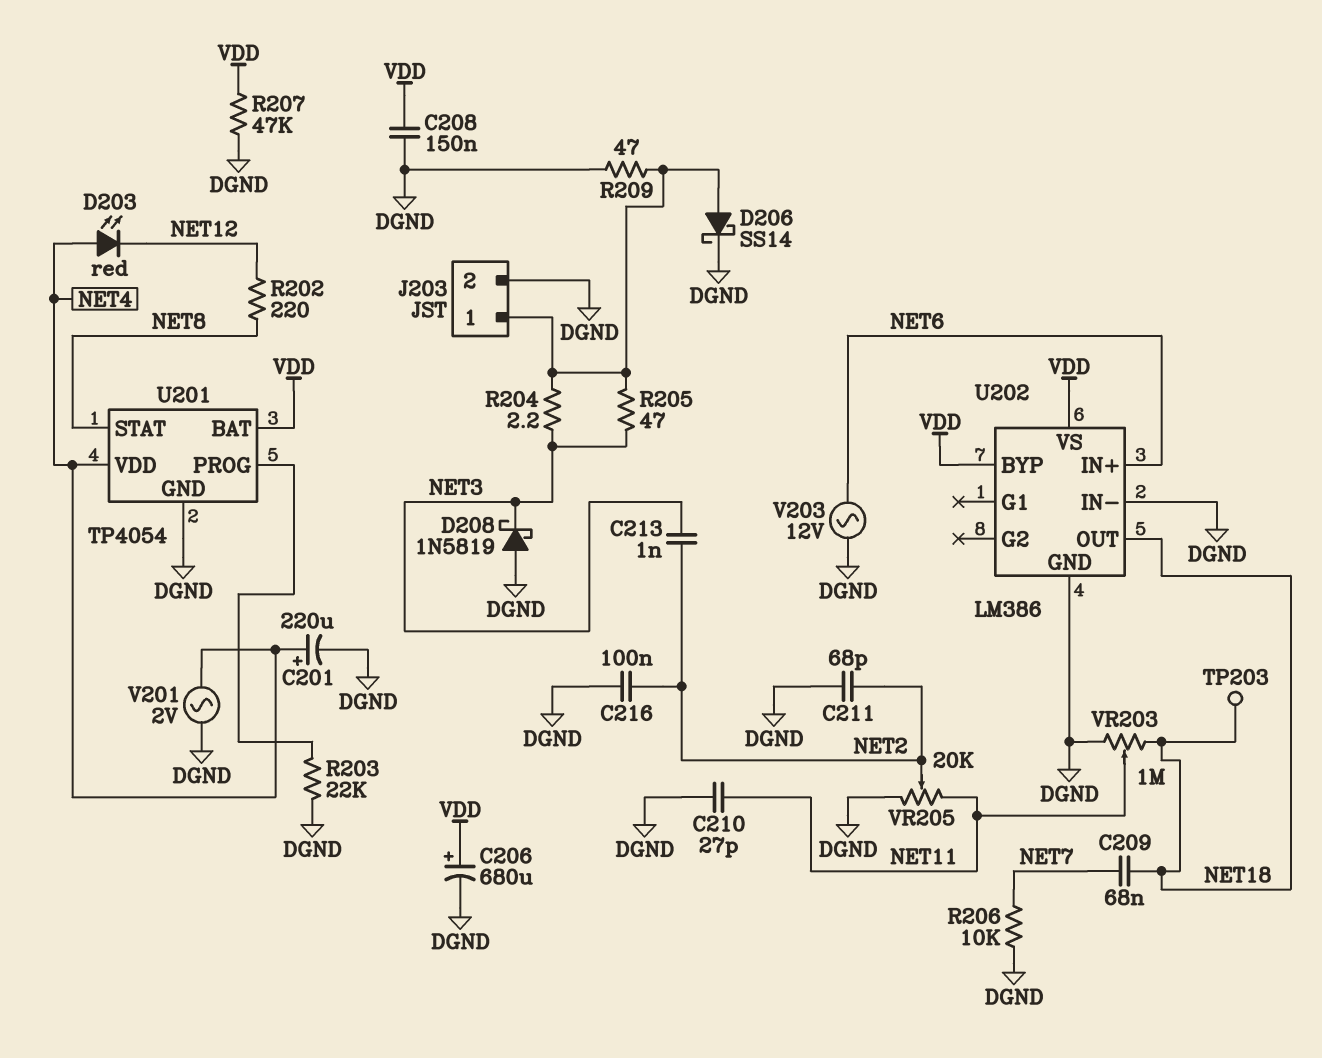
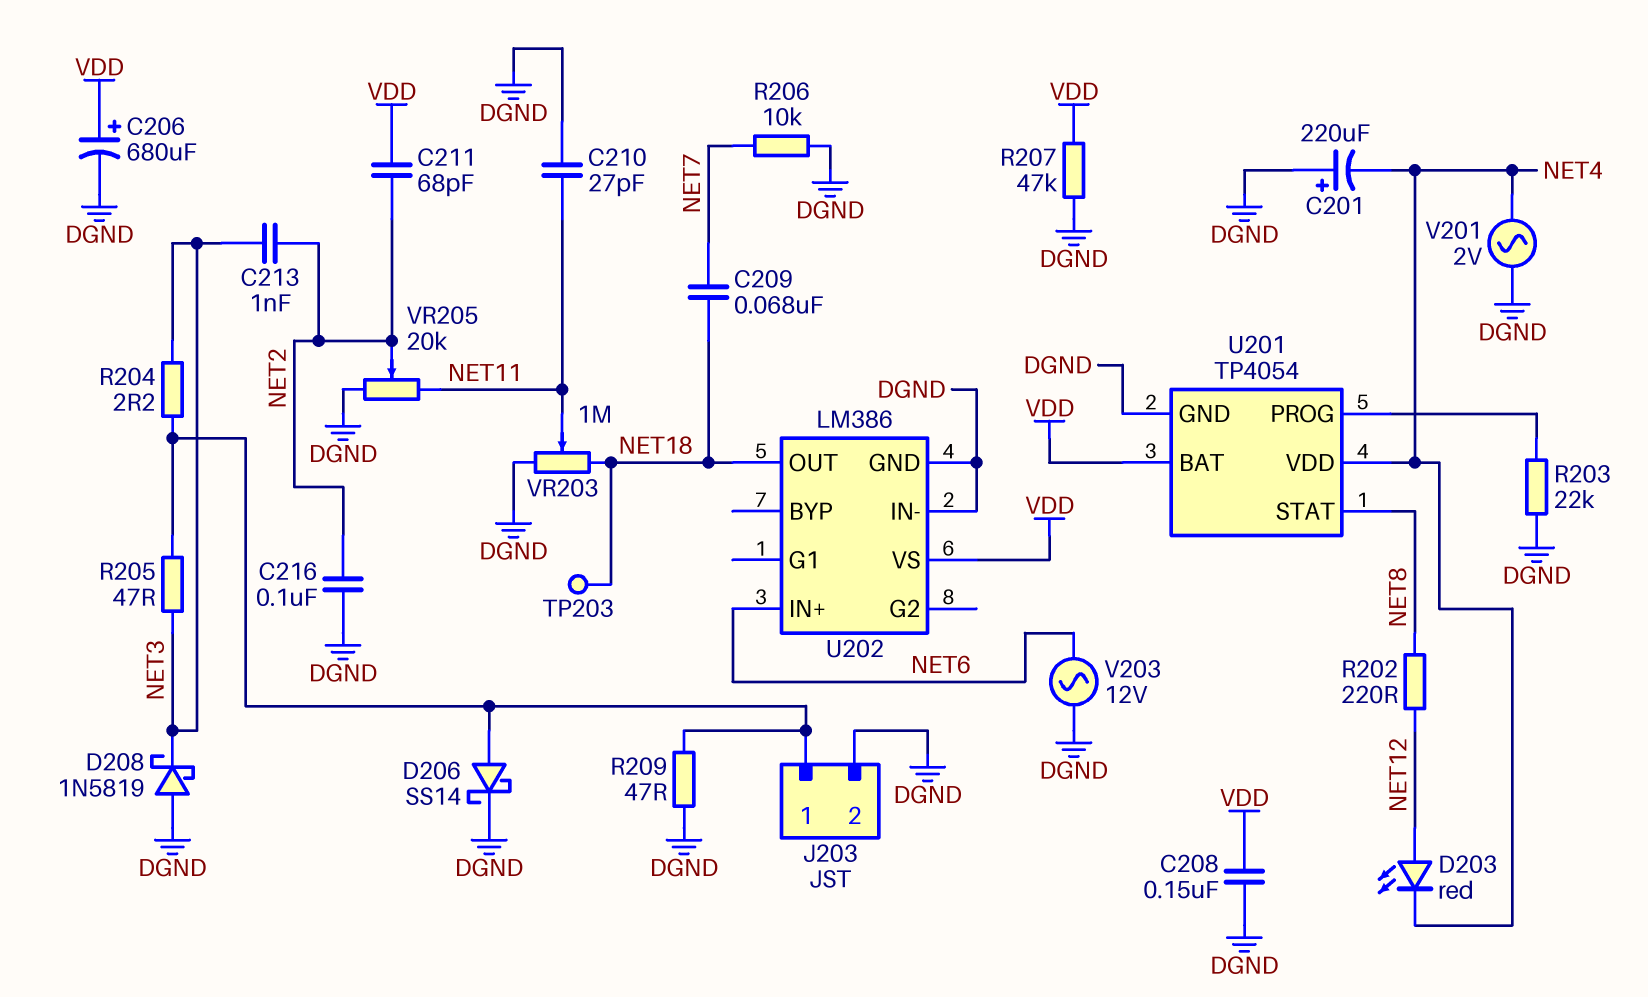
C201: 220uF (plus NET4, minus DGND) -> 220uF (plus DGND, minus NET4)
C211: 68pF (DGND, NET2) -> 68pF (NET2, VDD)
D203: LED red (A NET4, K NET12) -> LED red (A NET12, K NET4)
U202 pin BYP: VDD -> none

